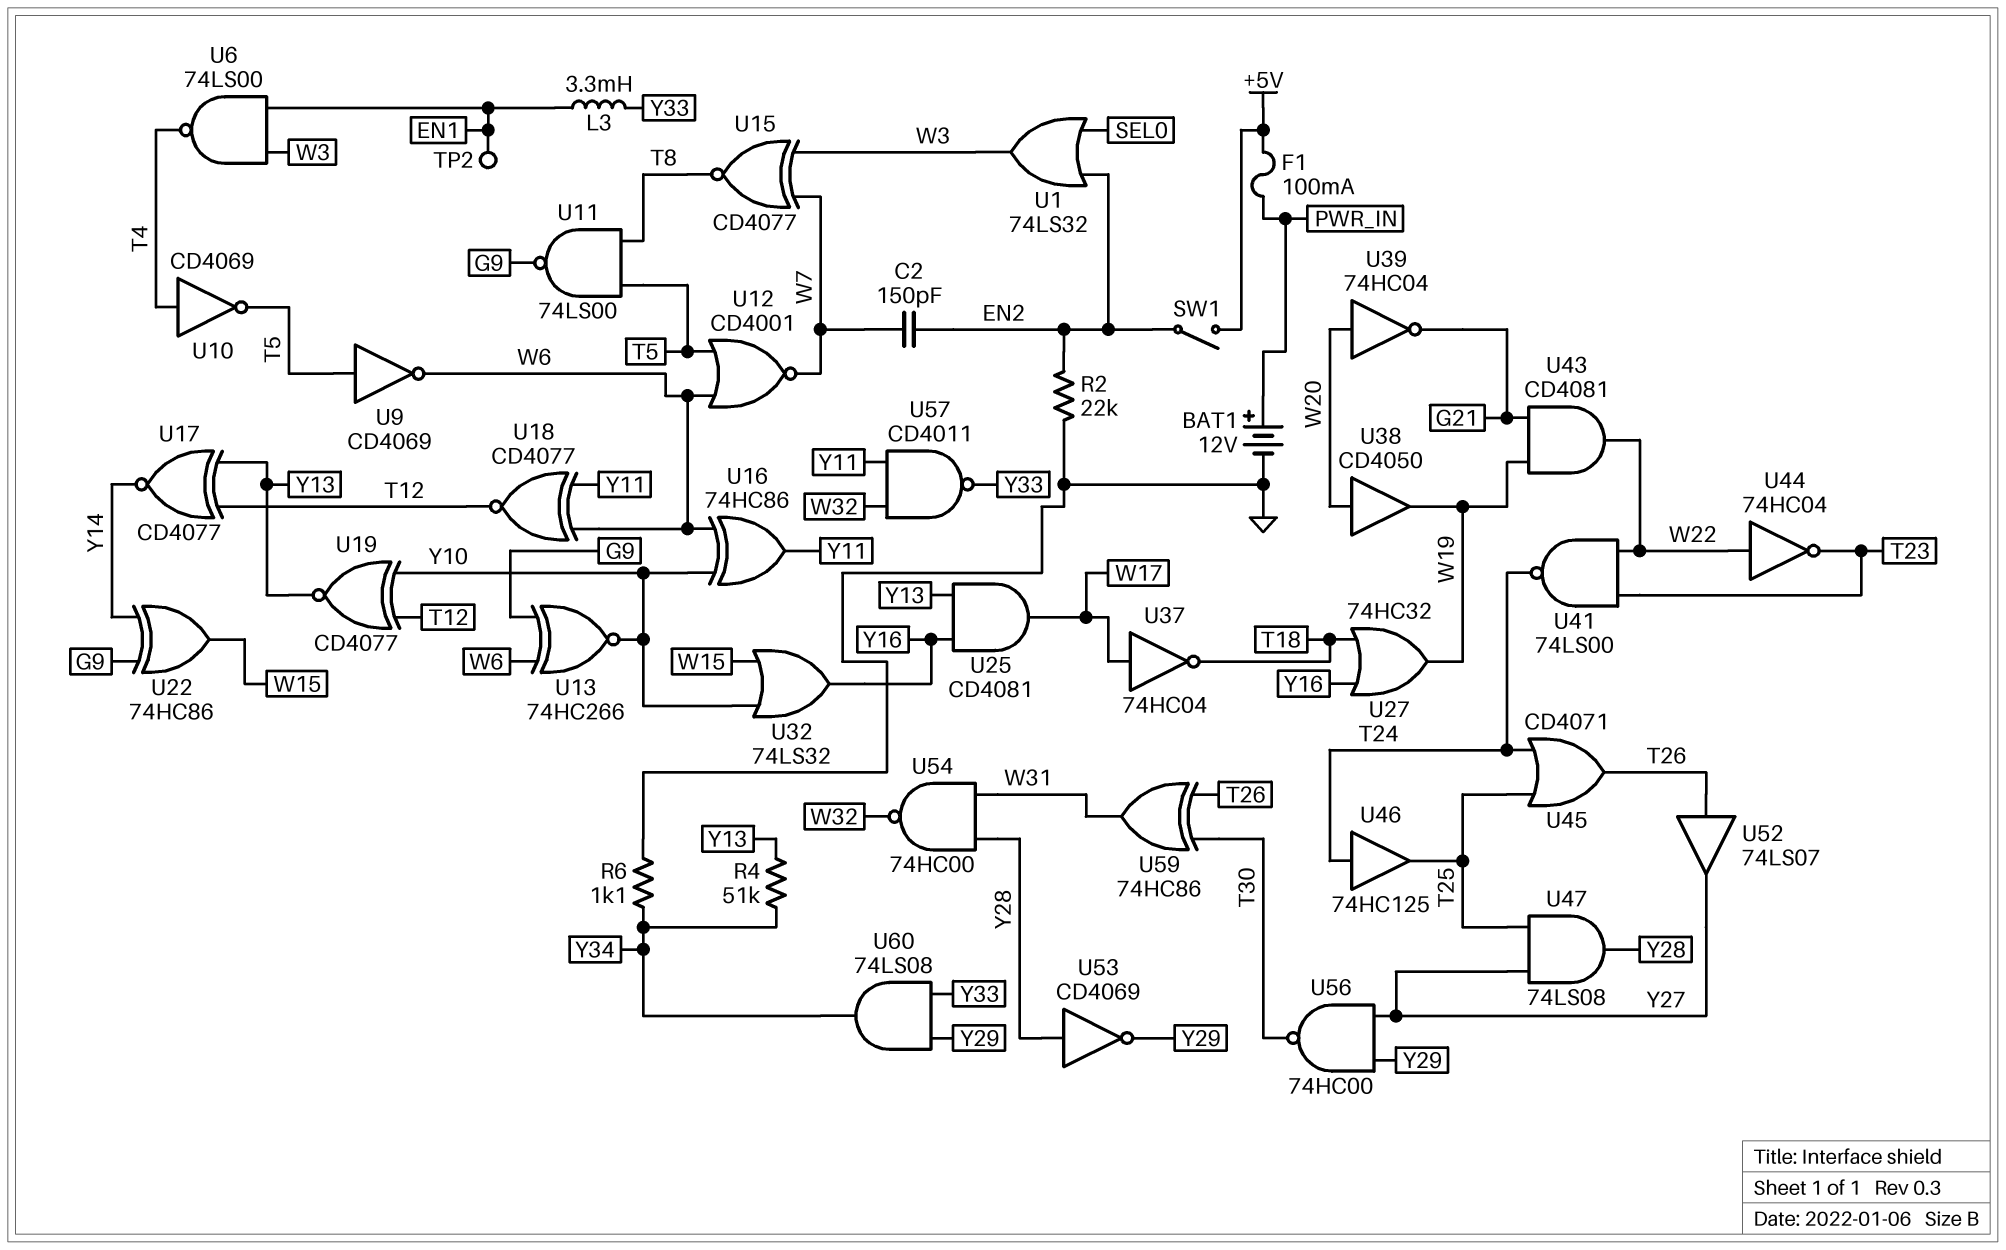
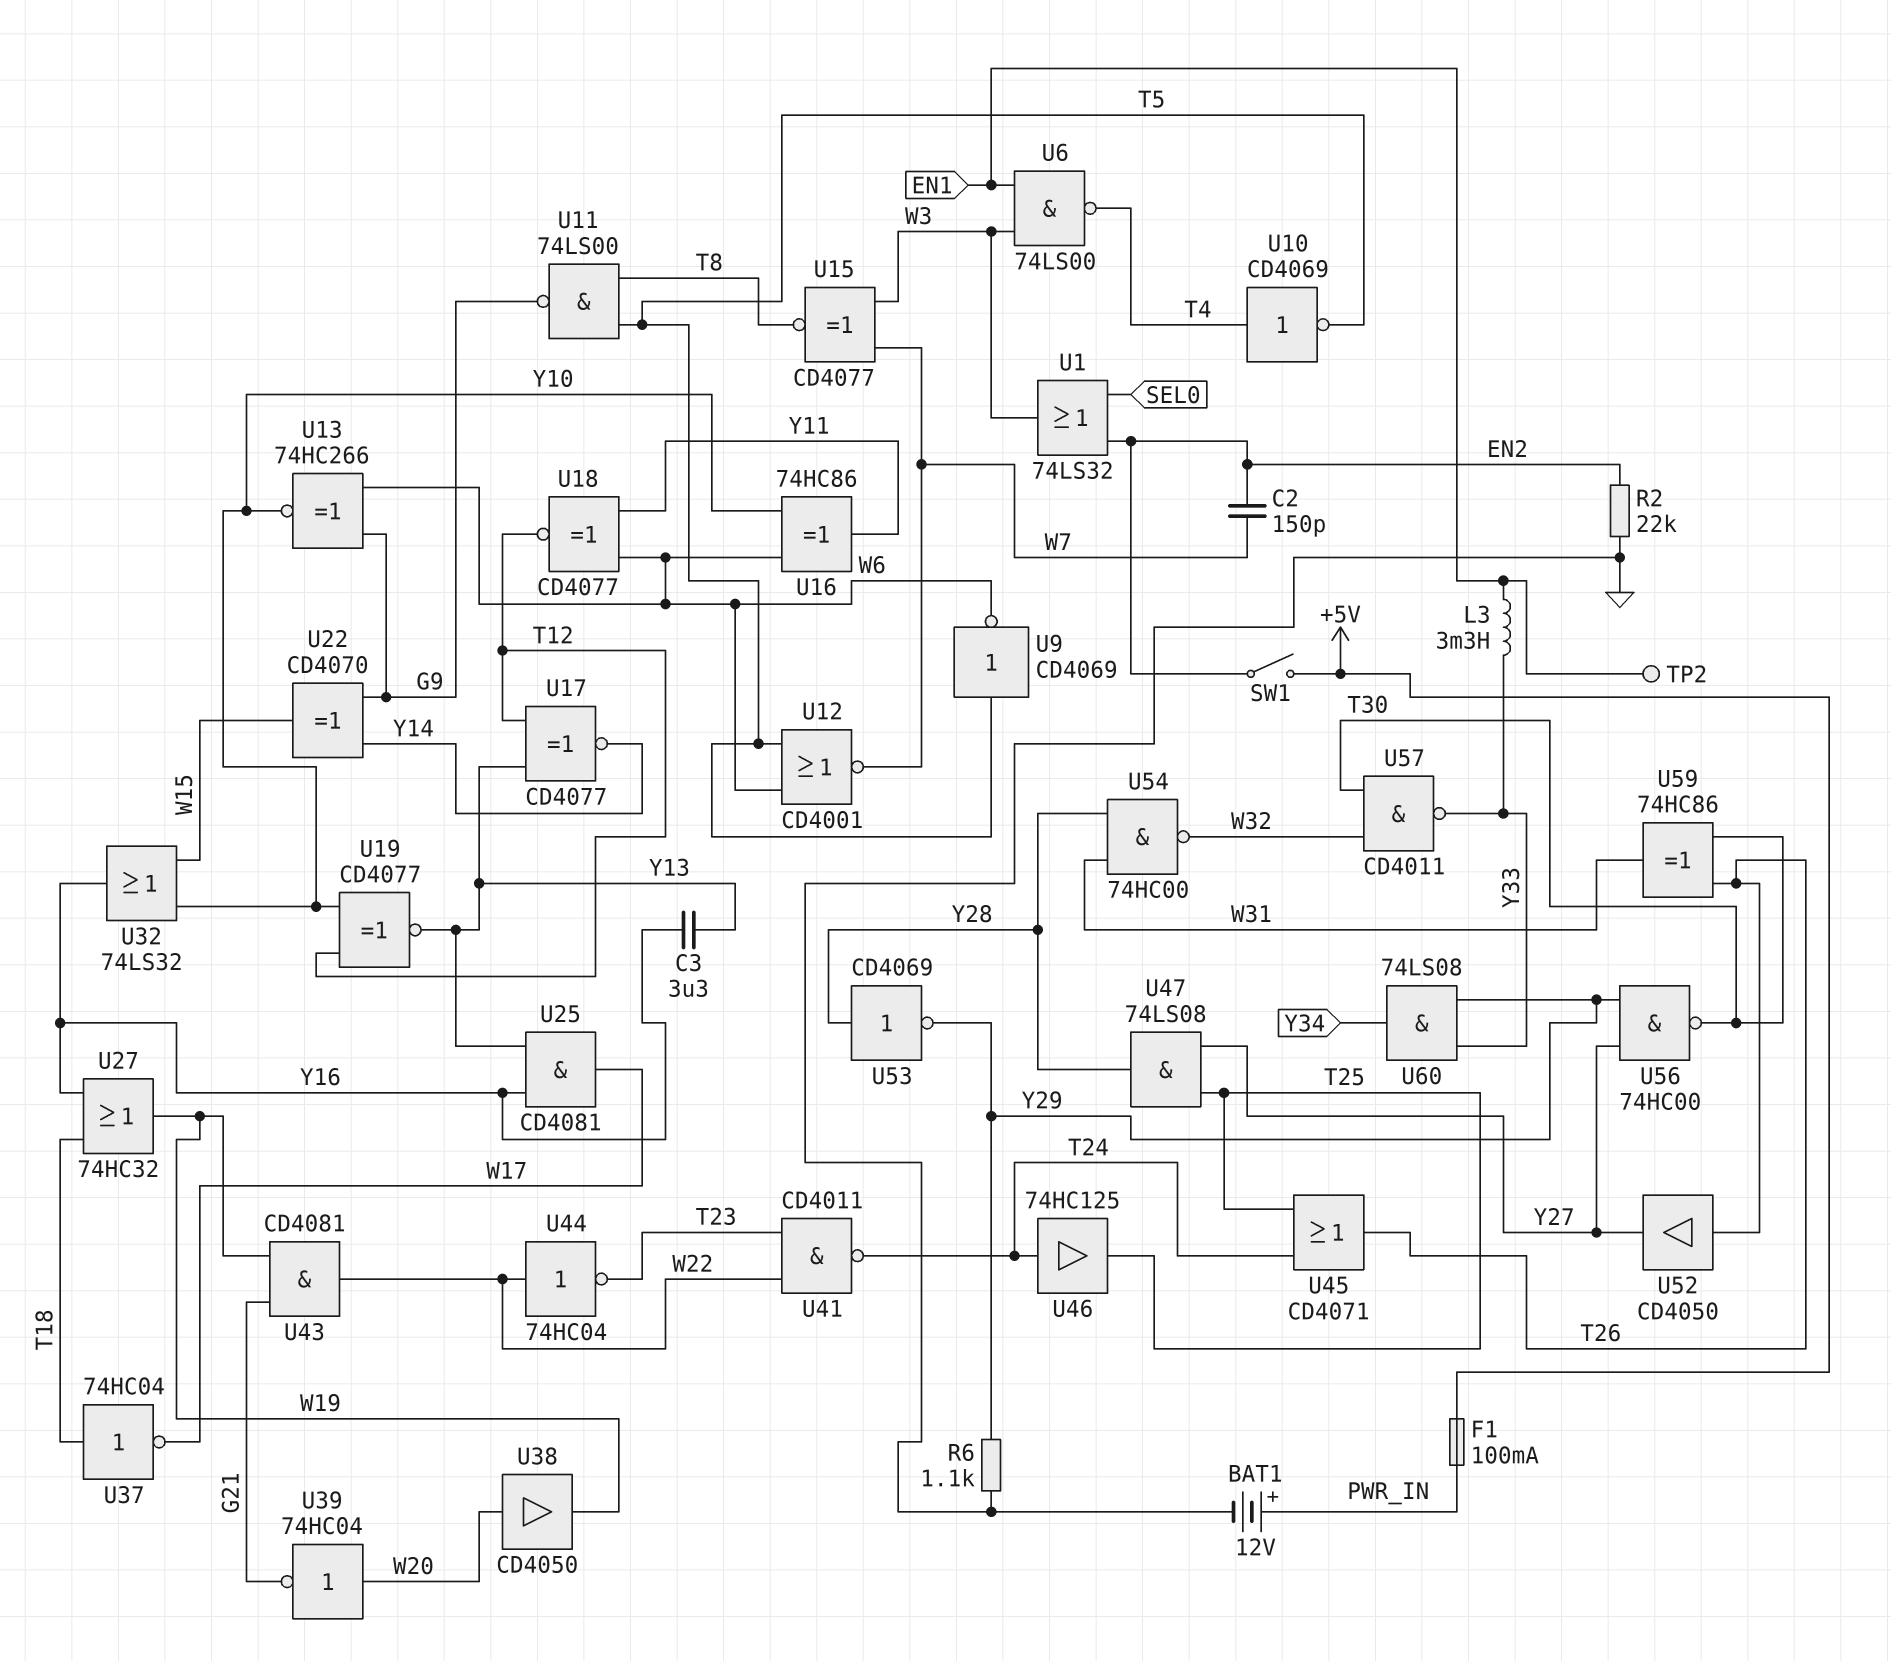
C3: none -> 3.3uF (Y13, Y16)
R4: 51k (Y13, Y34) -> none
R6: 1.1k (GND, Y34) -> 1.1k (GND, Y29)
U22: XOR 74HC86 (in G9, in Y14, out W15) -> XOR CD4070 (in G9, in Y14, out W15)
U37: NOT 74HC04 (in W17, out T18) -> NOT 74HC04 (in T18, out W17)
U41: NAND 74LS00 (in T23, in W22, out T24) -> NAND CD4011 (in T23, in W22, out T24)
U52: buffer 74LS07 (in T26, out Y27) -> buffer CD4050 (in T26, out Y27)
U57: NAND CD4011 (in W32, in Y11, out Y33) -> NAND CD4011 (in T30, in W32, out Y33)

